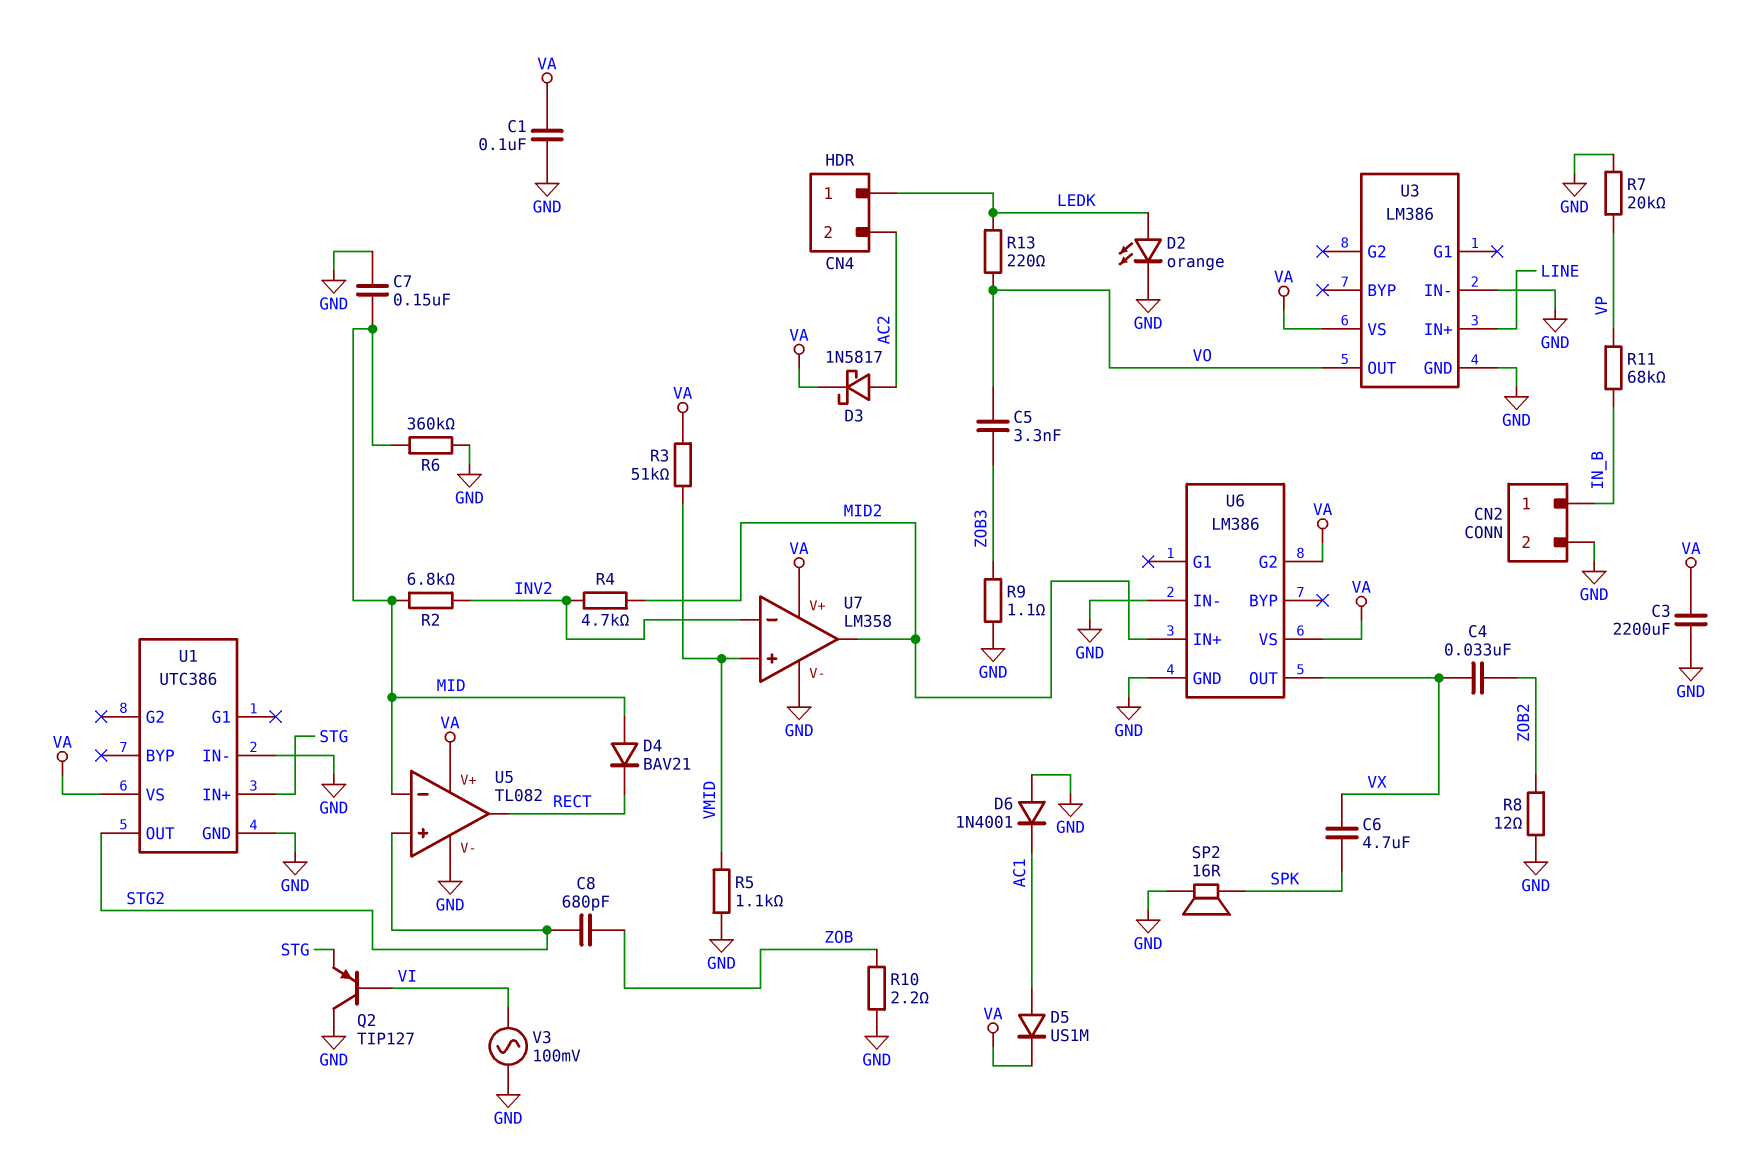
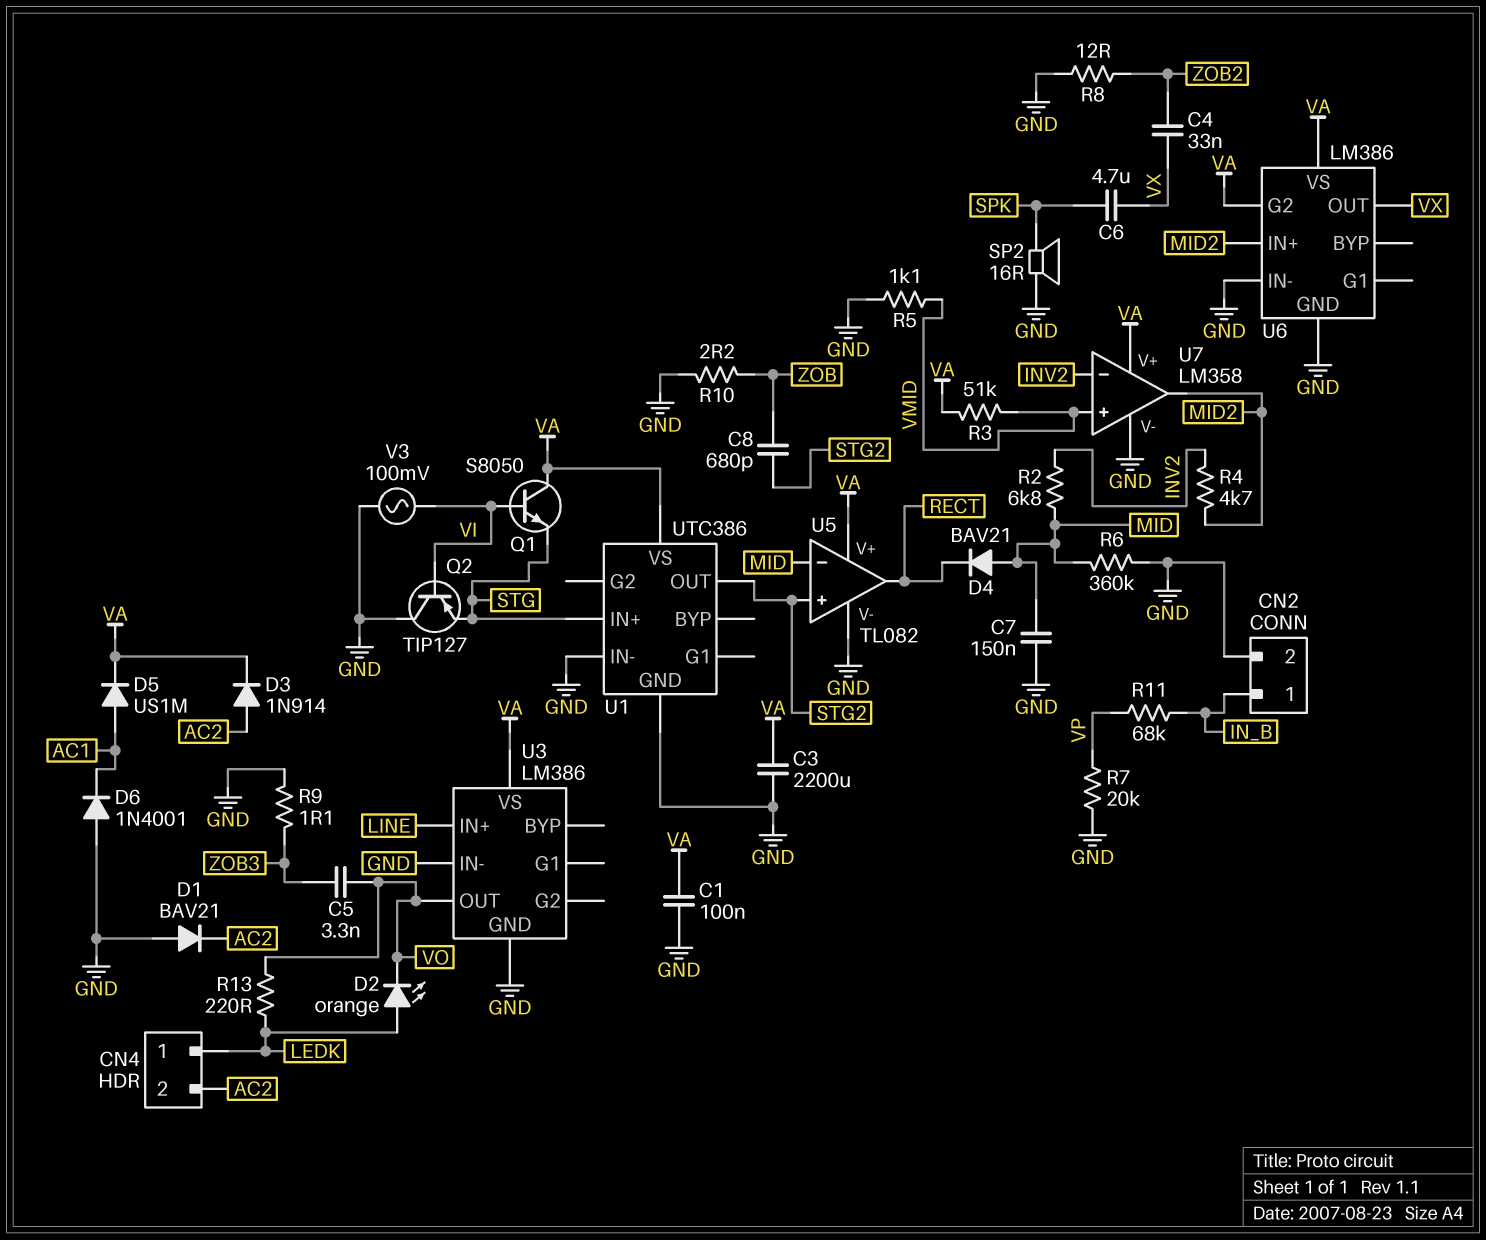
D1: none -> diode BAV21 (A GND, K AC2)
D2: LED orange (A LEDK, K GND) -> LED orange (A LEDK, K VO)
D3: schottky 1N5817 (A AC2, K VA) -> diode 1N914 (A AC2, K VA)
Q1: none -> NPN S8050 (B VI, C VA, E STG)

